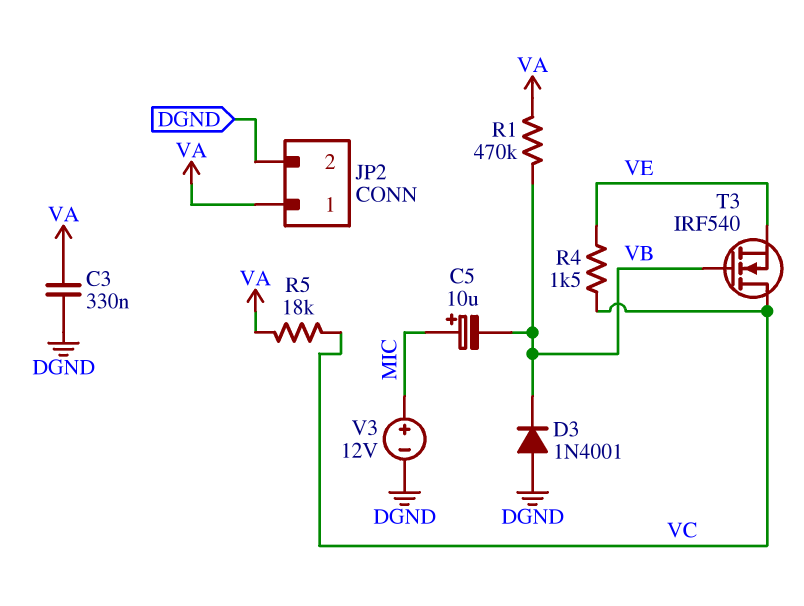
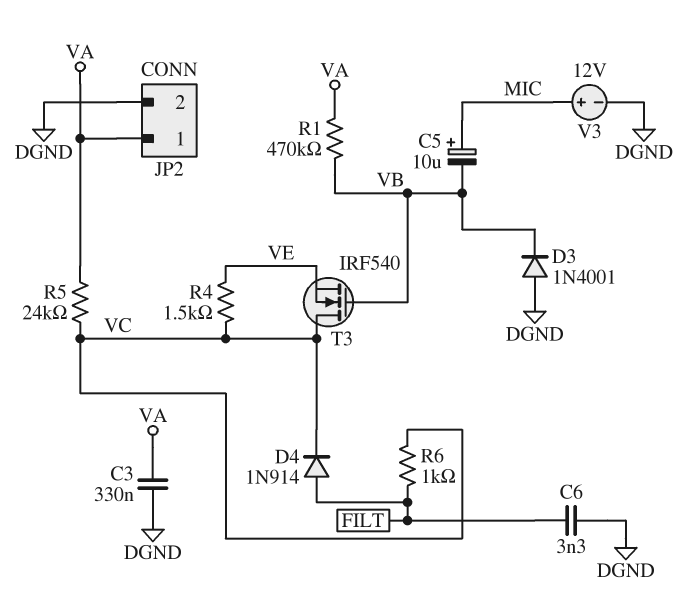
C6: none -> 3.3nF (DGND, FILT)
D4: none -> diode 1N914 (A FILT, K VC)
R5: 18k (VA, VC) -> 24k (VA, VC)
R6: none -> 1k (FILT, VC)

